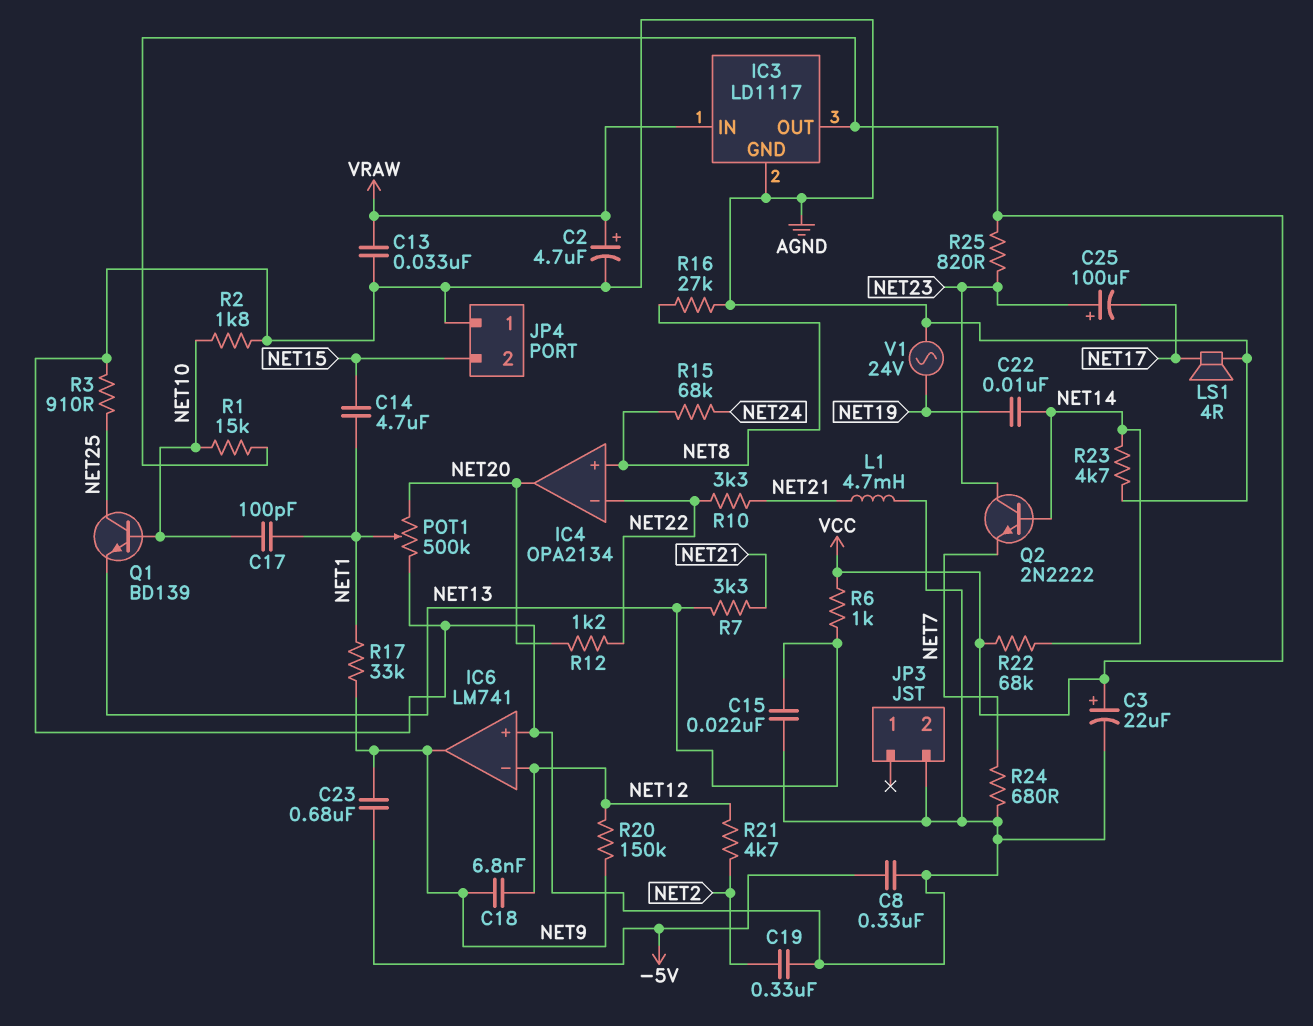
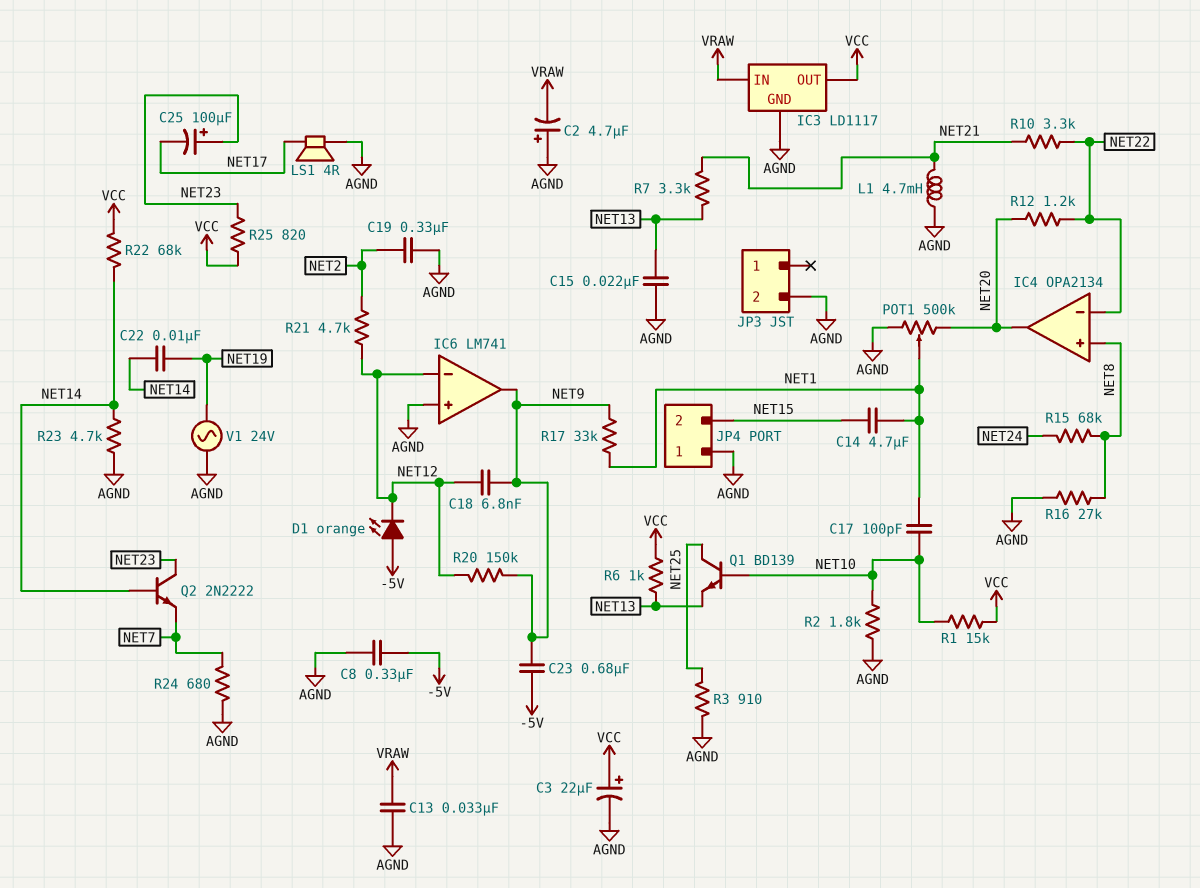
C2: 4.7uF (plus VRAW, minus AGND) -> 4.7uF (plus AGND, minus VRAW)
D1: none -> LED orange (A -5V, K NET12)

